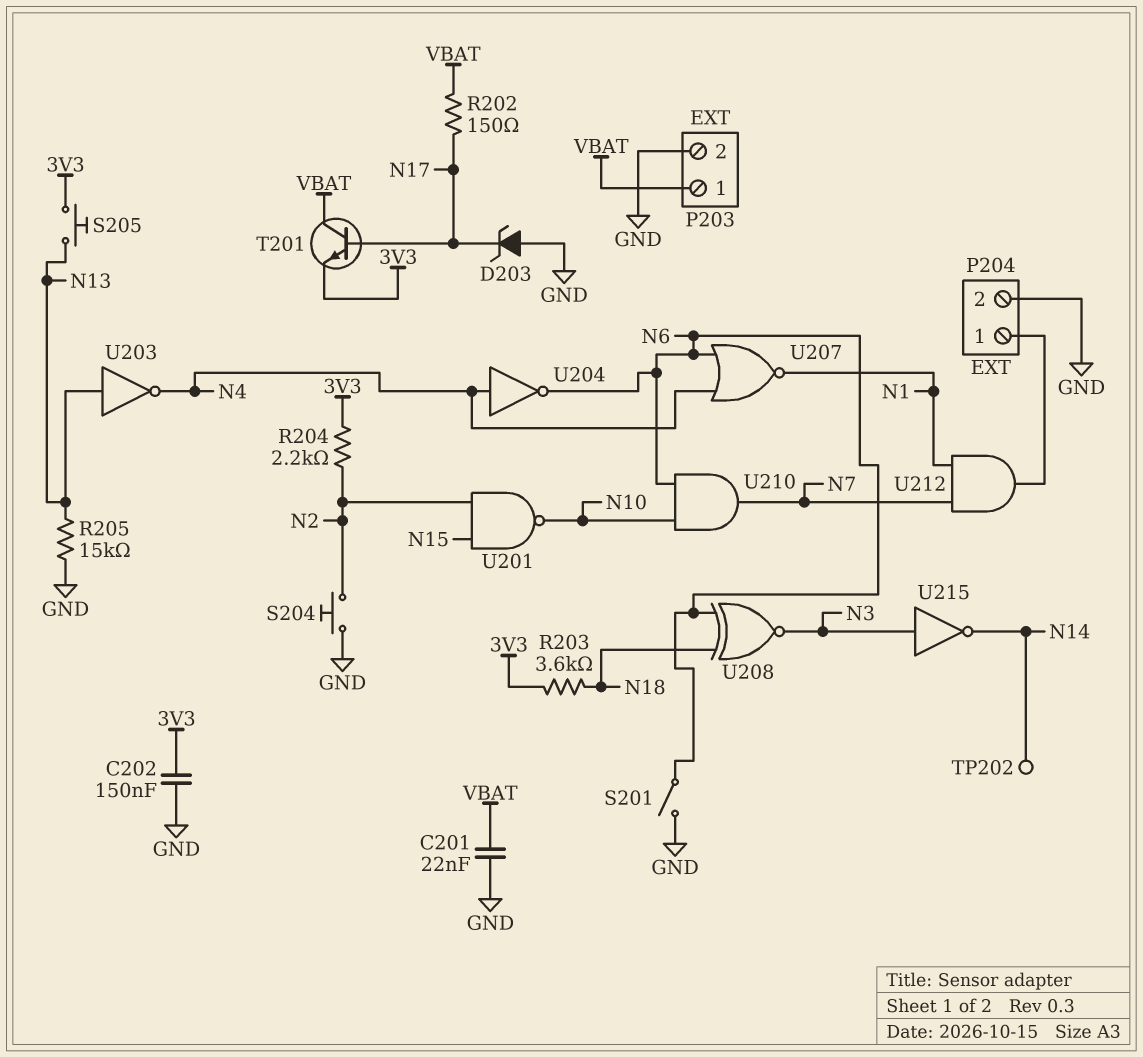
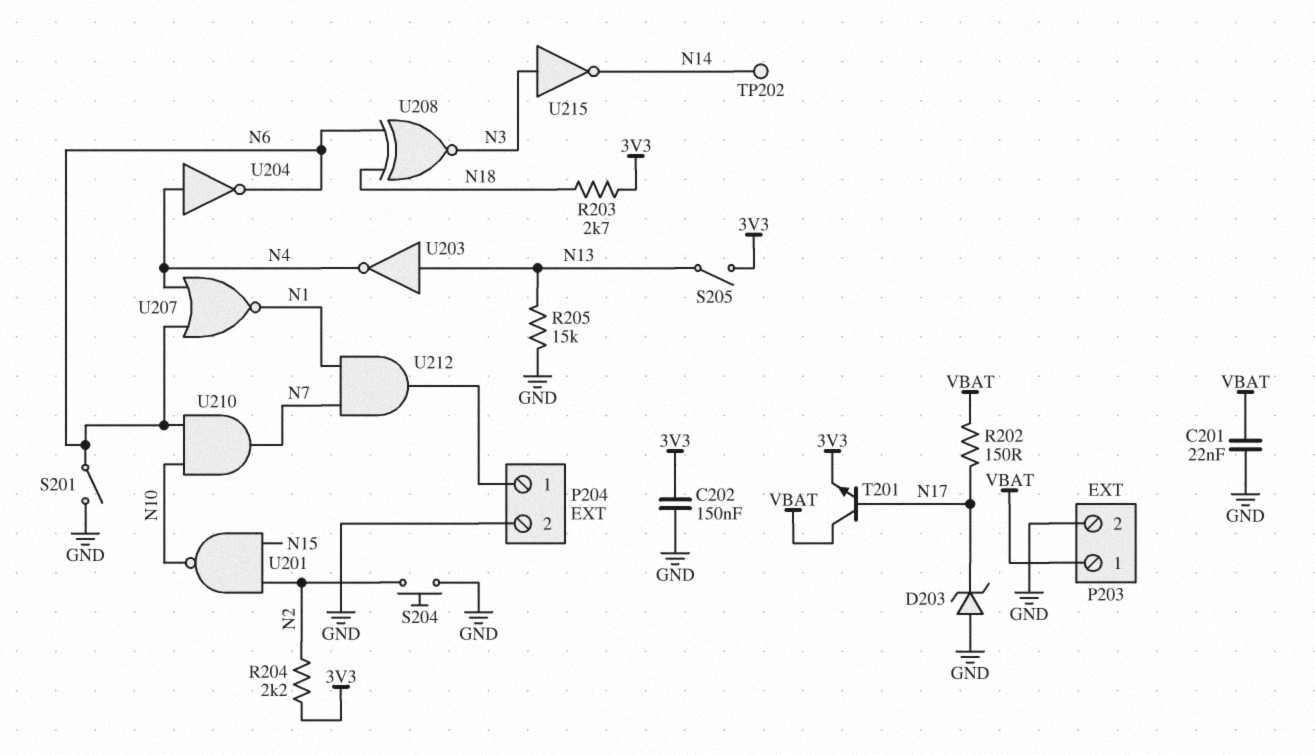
R203: 3.6k (3V3, N18) -> 2.7k (3V3, N18)
S205: button (3V3, N13) -> switch (3V3, N13)

